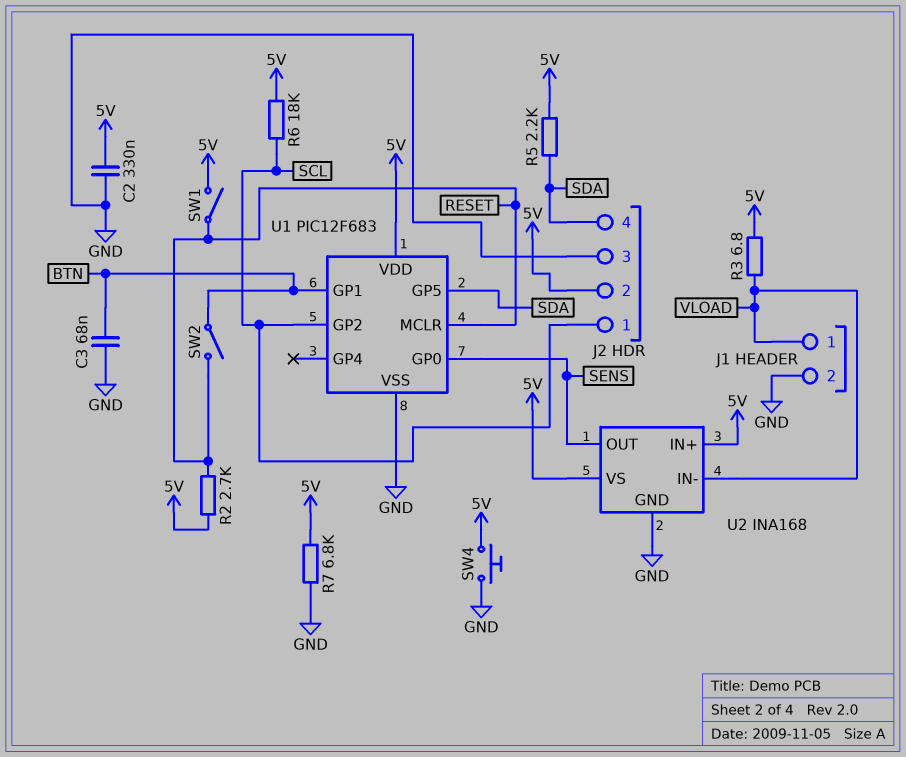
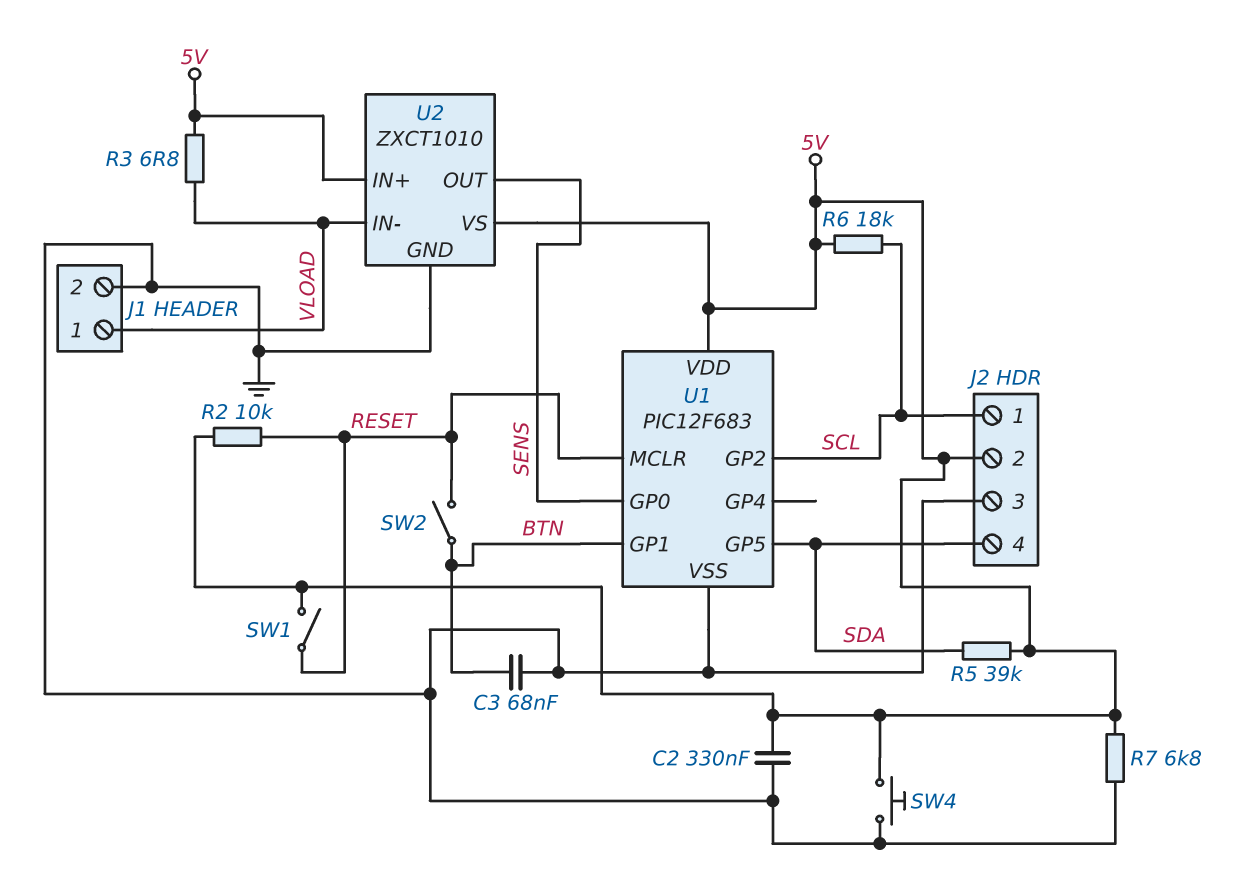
R2: 2.7k (5V, RESET) -> 10k (5V, RESET)
R5: 2.2k (5V, SDA) -> 39k (5V, SDA)
U2: INA168 -> ZXCT1010

